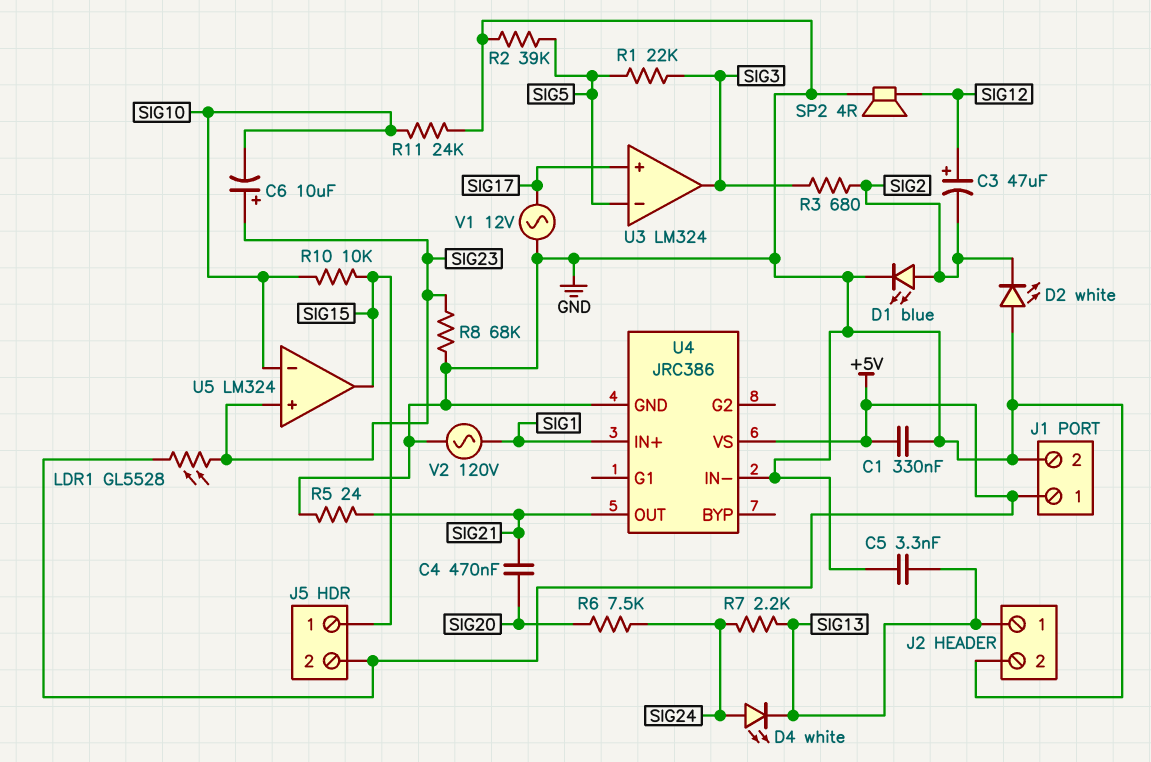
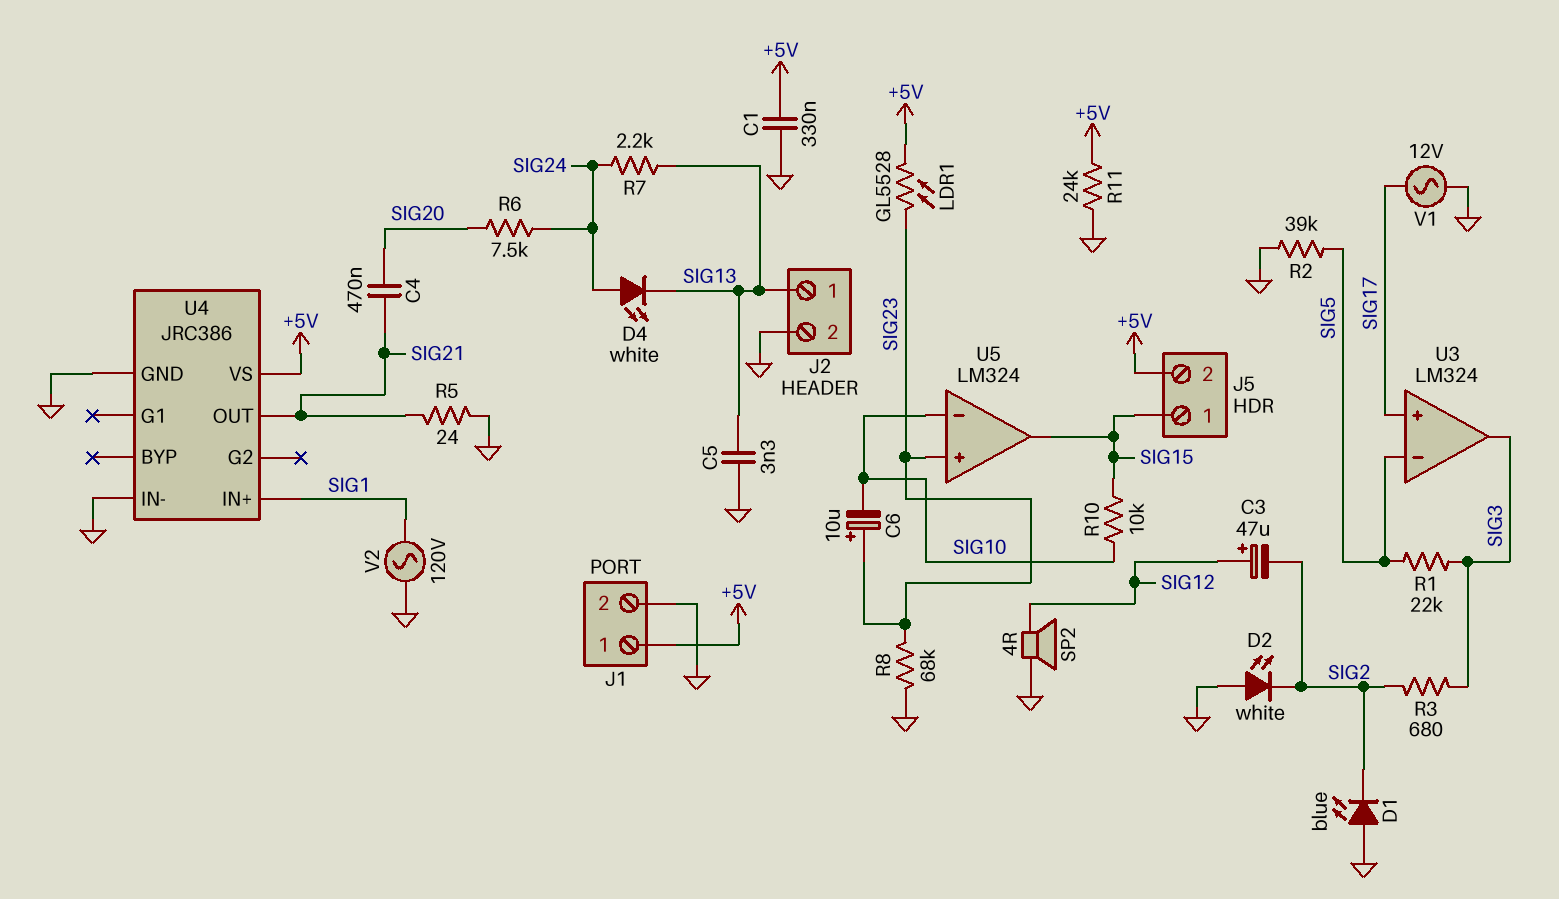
D1: LED blue (A SIG2, K GND) -> LED blue (A GND, K SIG2)
R11: 24k (GND, SIG10) -> 24k (+5V, GND)

